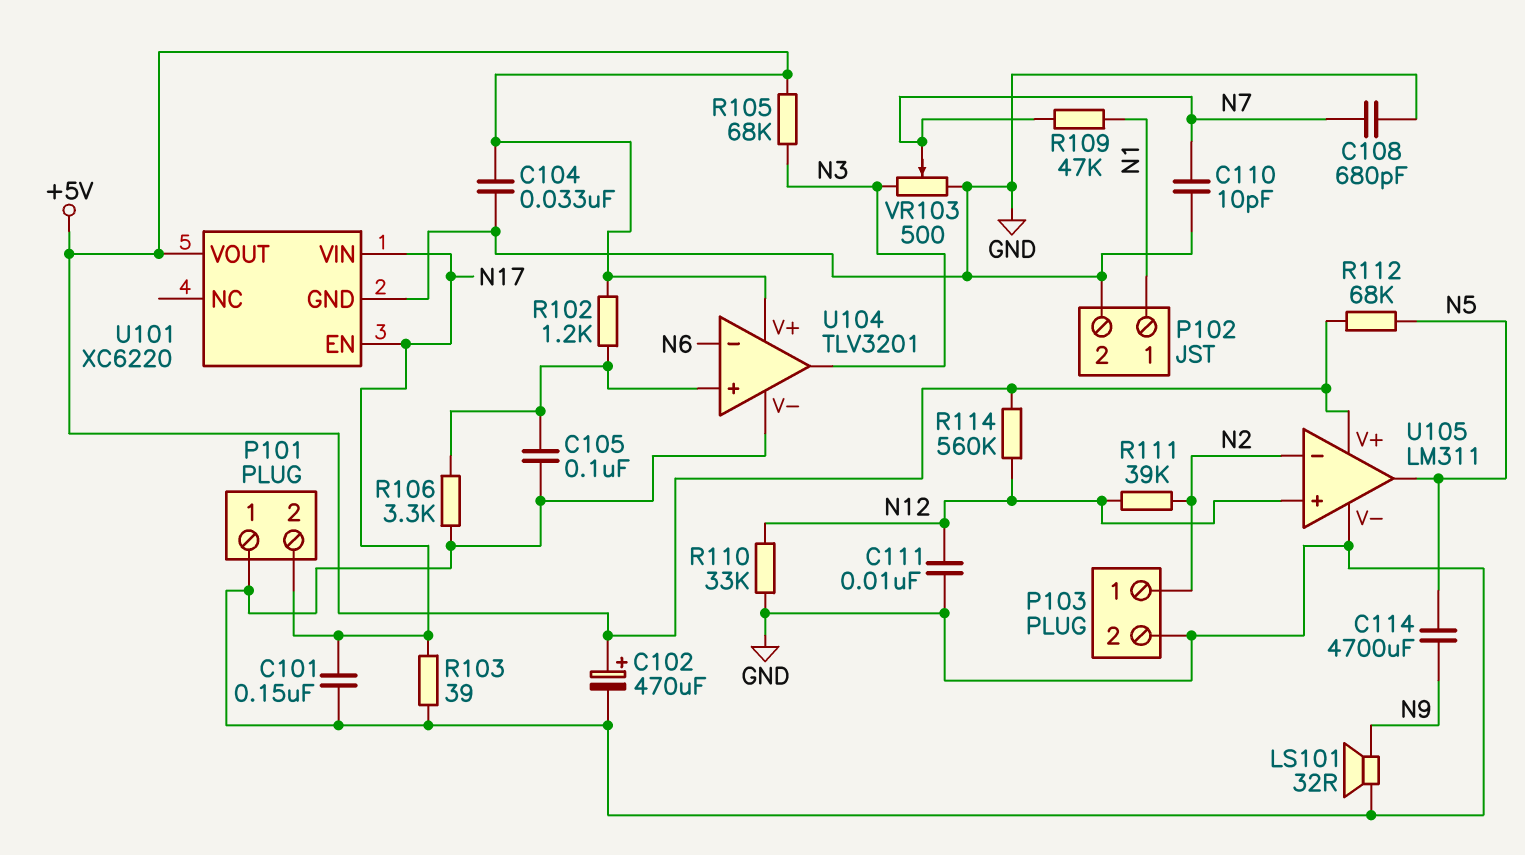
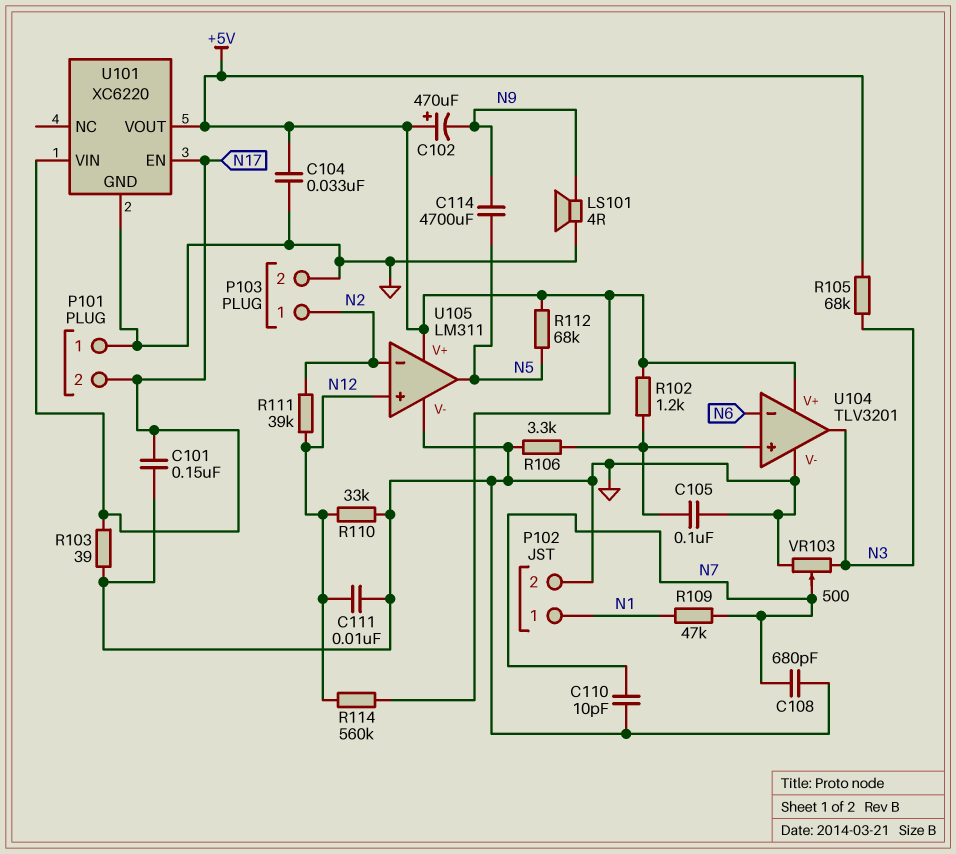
C102: 470uF (plus +5V, minus GND) -> 470uF (plus +5V, minus N9)
LS101: speaker 32R (GND, N9) -> speaker 4R (GND, N9)

